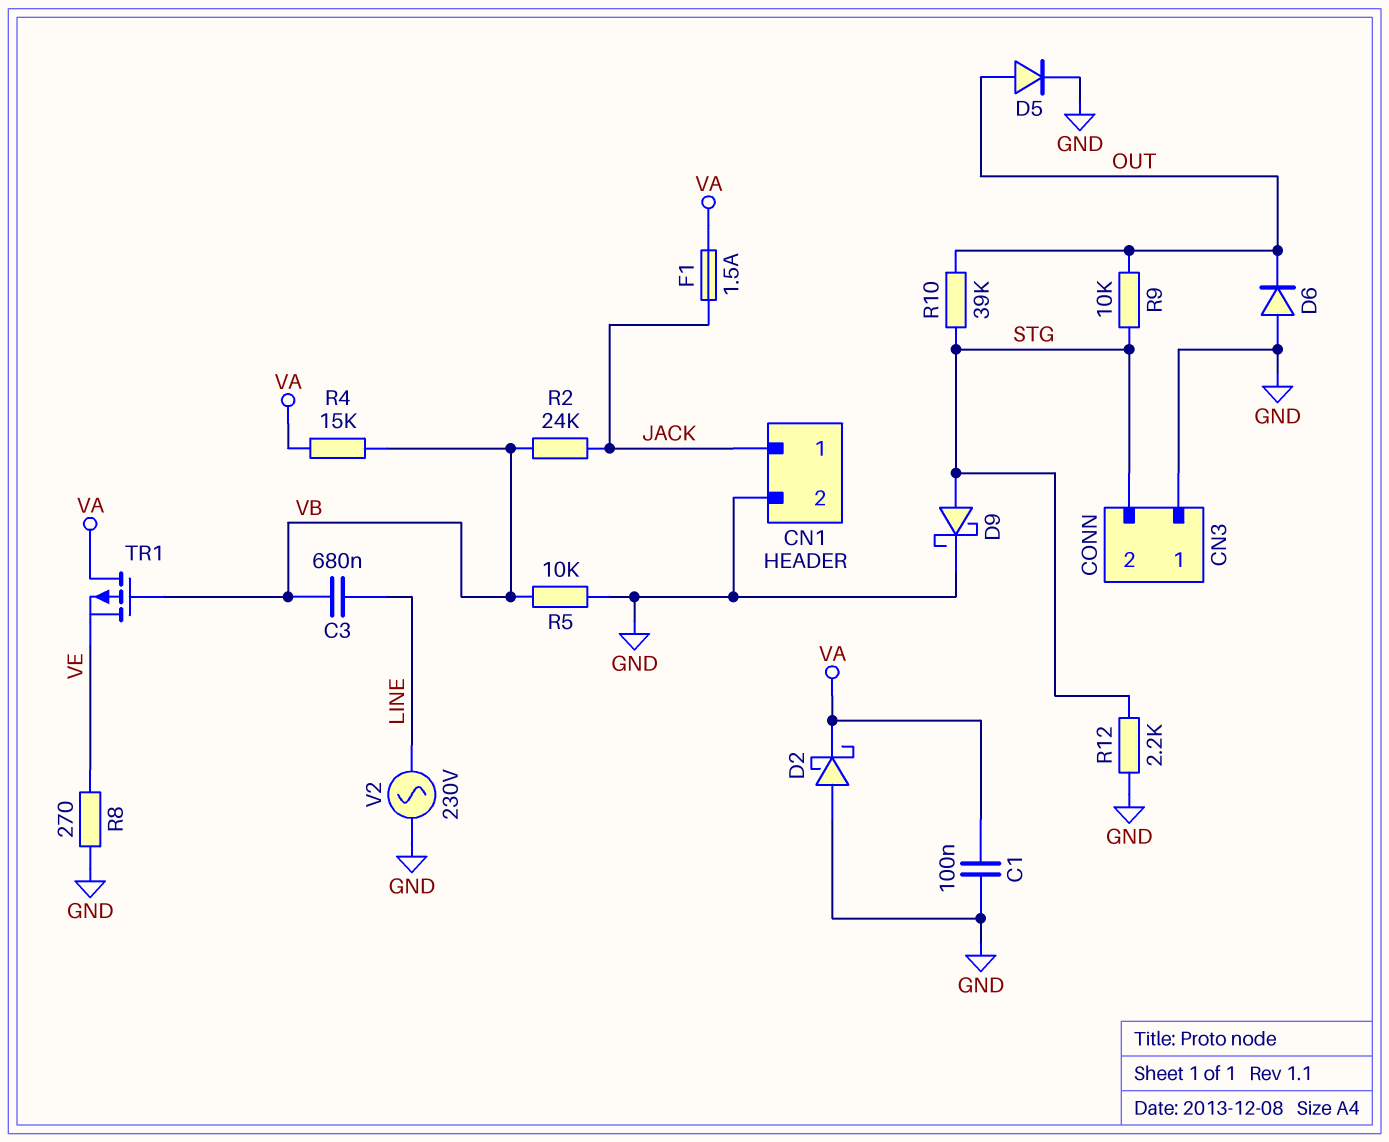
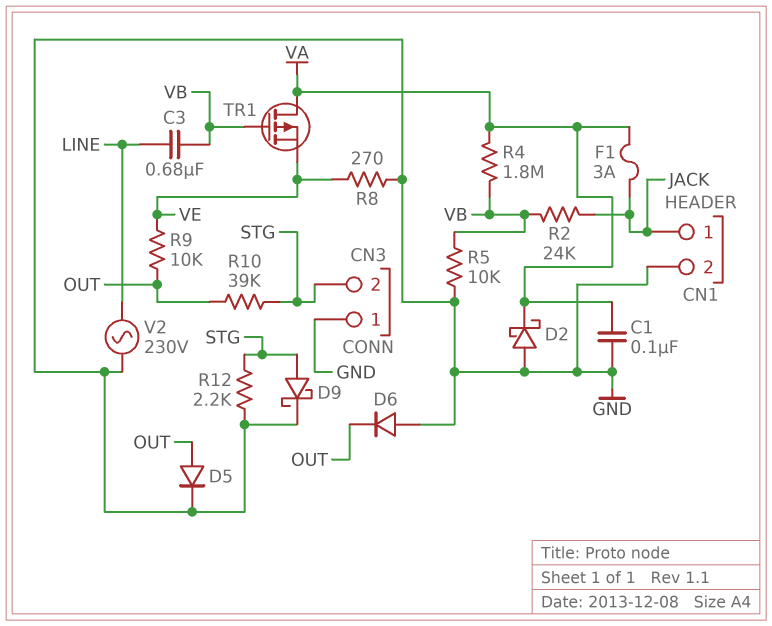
F1: 1.5A (JACK, VA) -> 3A (JACK, VA)
R4: 15k (VA, VB) -> 1.8M (VA, VB)
R9: 10k (OUT, STG) -> 10k (OUT, VE)

